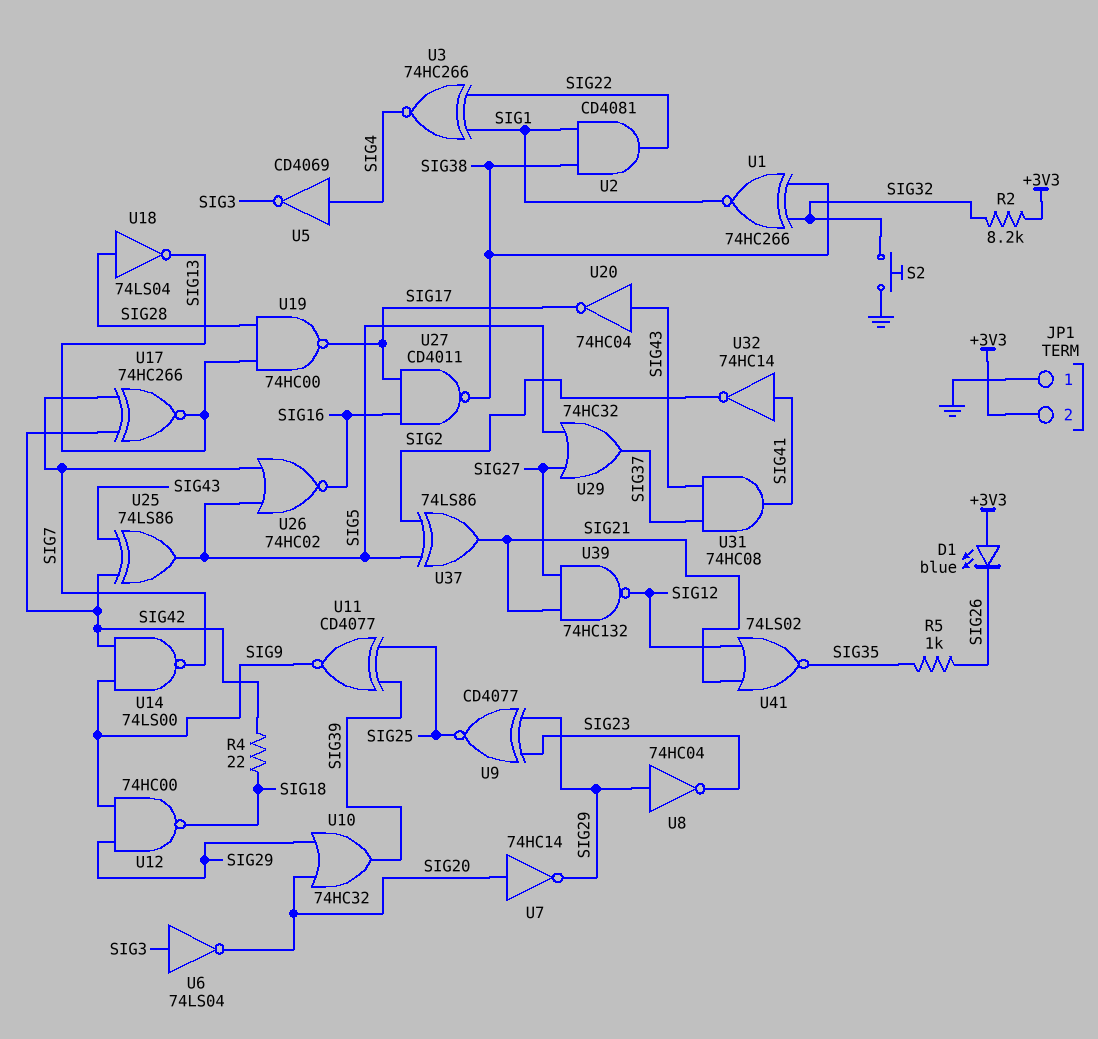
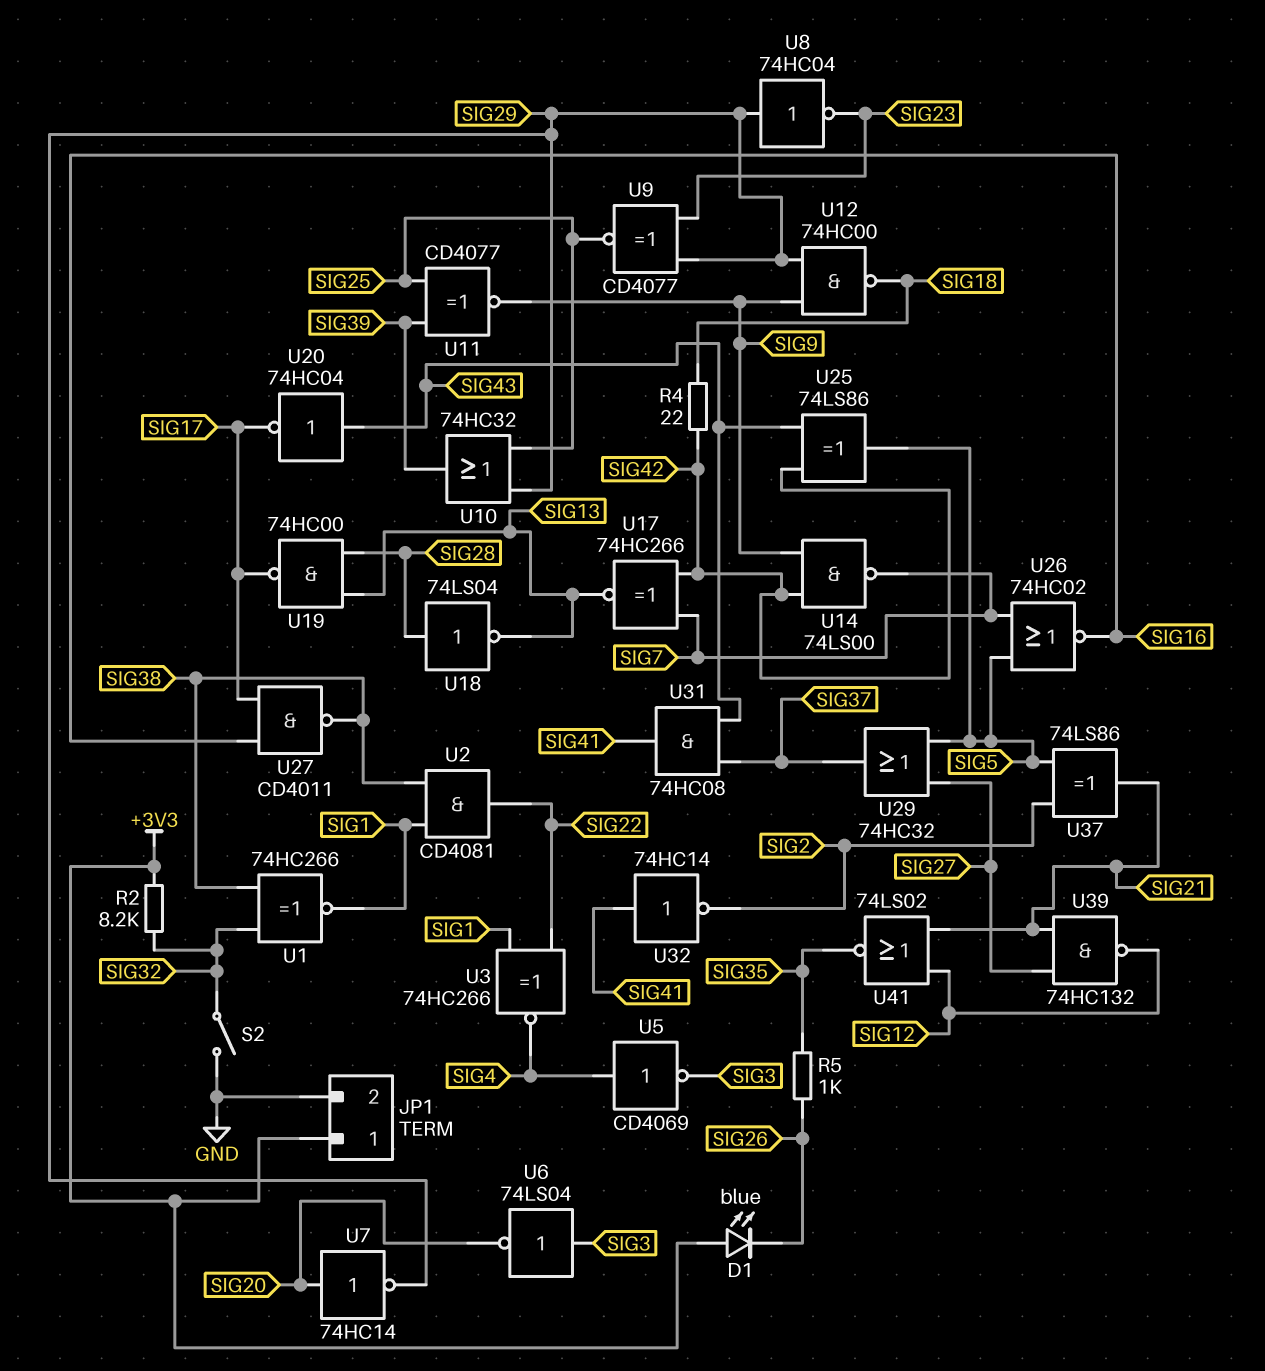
JP1 pin 1: GND -> +3V3
JP1 pin 2: +3V3 -> GND
S2: button (GND, SIG32) -> switch (GND, SIG32)
U10: OR 74HC32 (in SIG20, in SIG29, out SIG39) -> OR 74HC32 (in SIG25, in SIG29, out SIG39)

